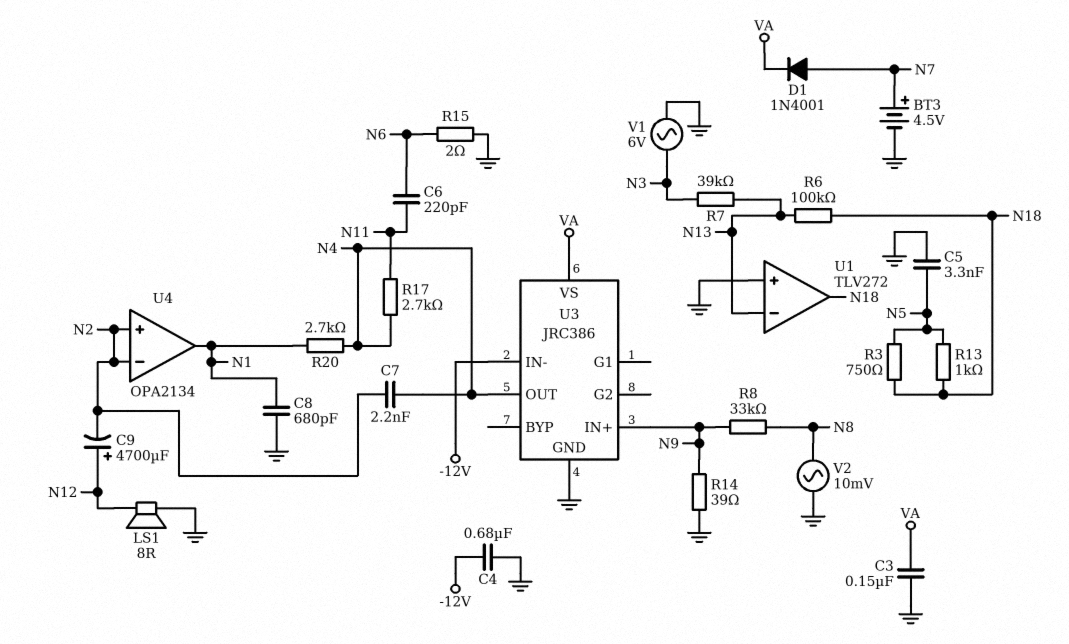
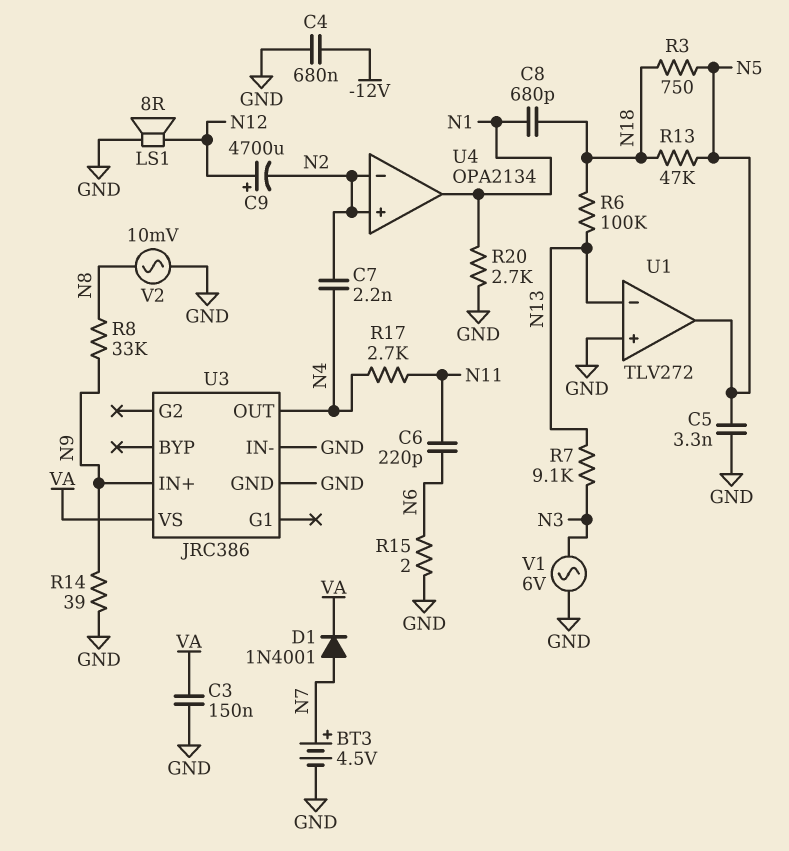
C8: 680pF (GND, N1) -> 680pF (N1, N18)
R7: 39k (N3, N13) -> 9.1k (N3, N13)
R13: 1k (N5, N18) -> 47k (N5, N18)
R20: 2.7k (N1, N4) -> 2.7k (GND, N1)
U1 pin out: N18 -> N5
U3 pin IN-: -12V -> GND

